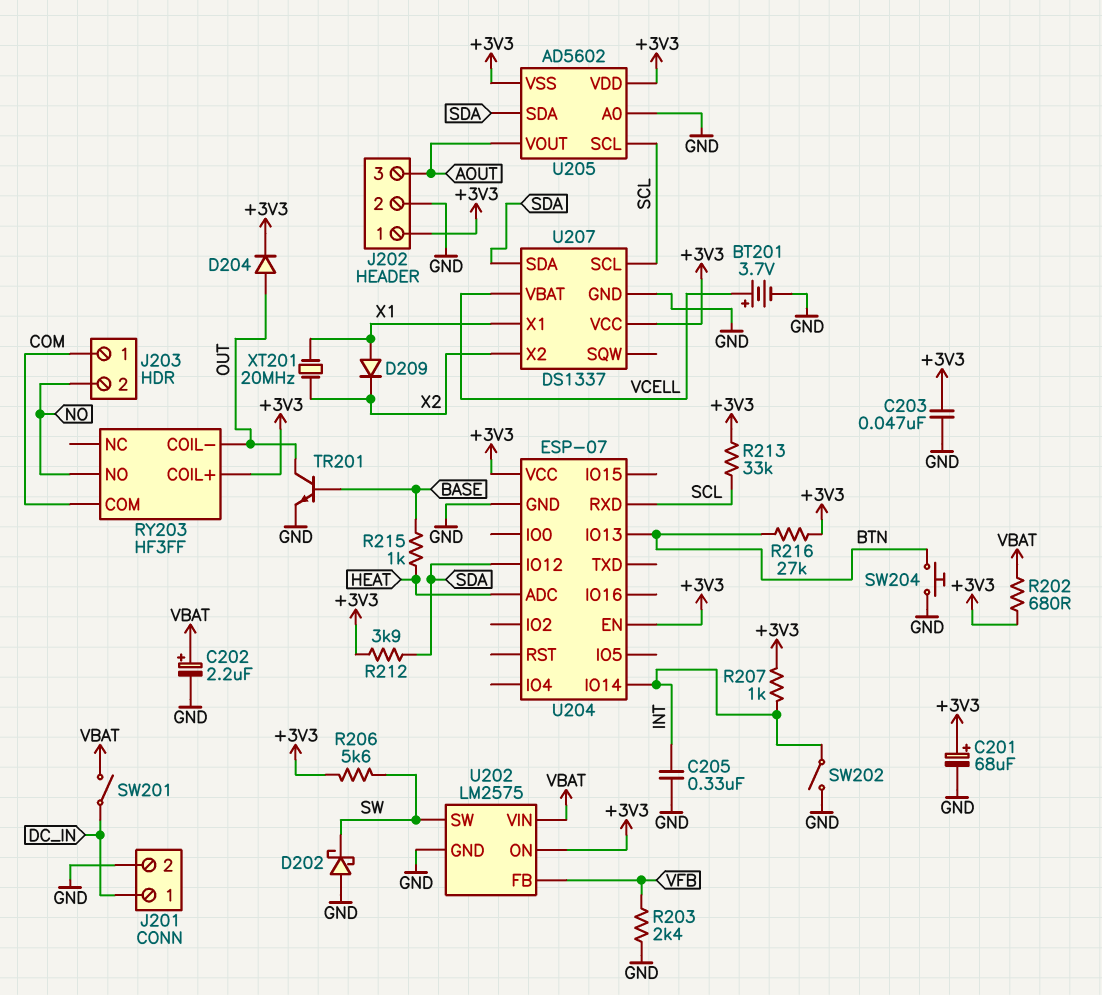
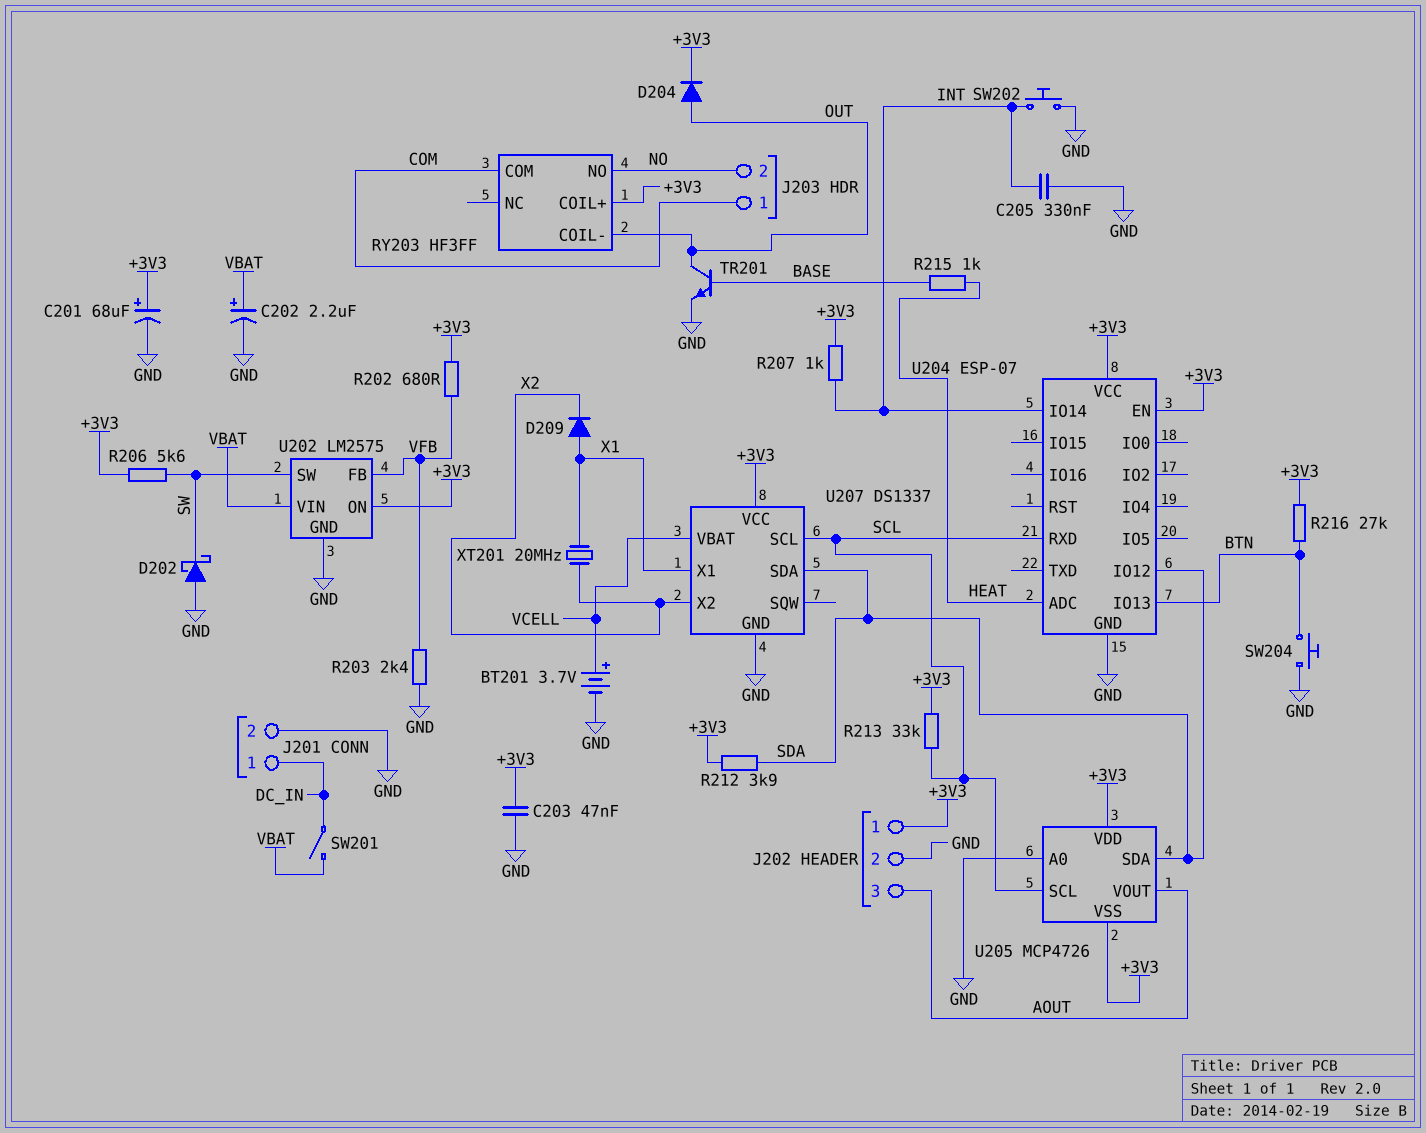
R202: 680 (+3V3, VBAT) -> 680 (+3V3, VFB)
SW202: switch (GND, INT) -> button (GND, INT)
U205: AD5602 -> MCP4726

